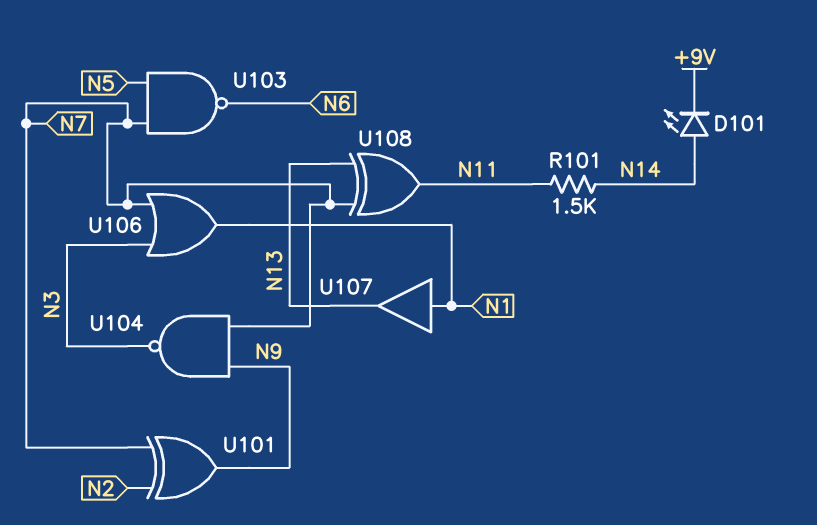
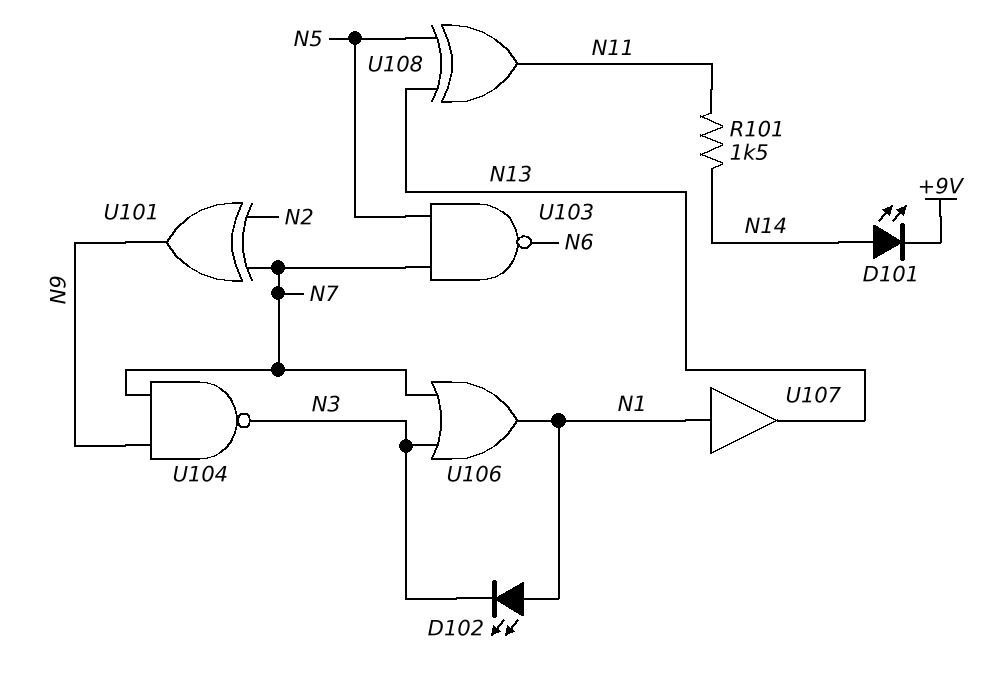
D102: none -> LED (A N1, K N3)
U108: XOR (in N7, in N13, out N11) -> XOR (in N5, in N13, out N11)

